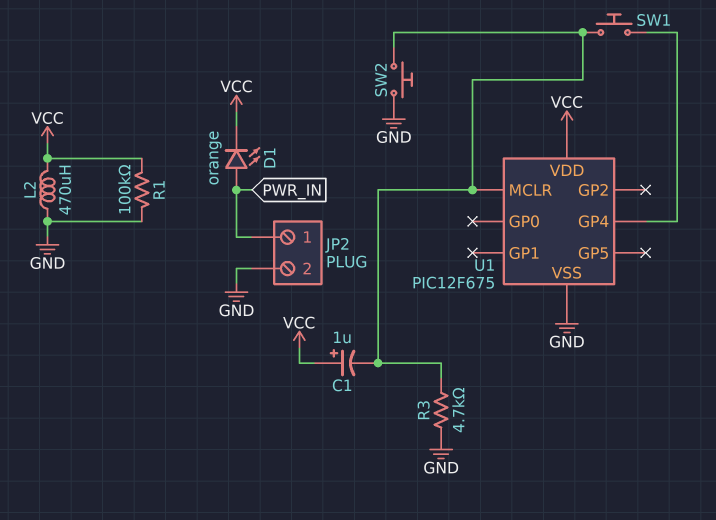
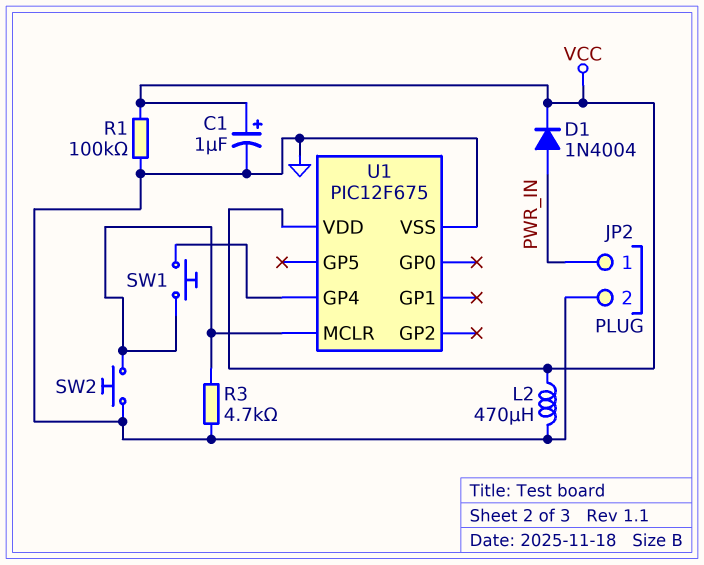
C1: 1uF (plus VCC, minus U1/MCLR) -> 1uF (plus VCC, minus GND)
D1: LED orange (A PWR_IN, K VCC) -> diode 1N4004 (A PWR_IN, K VCC)

